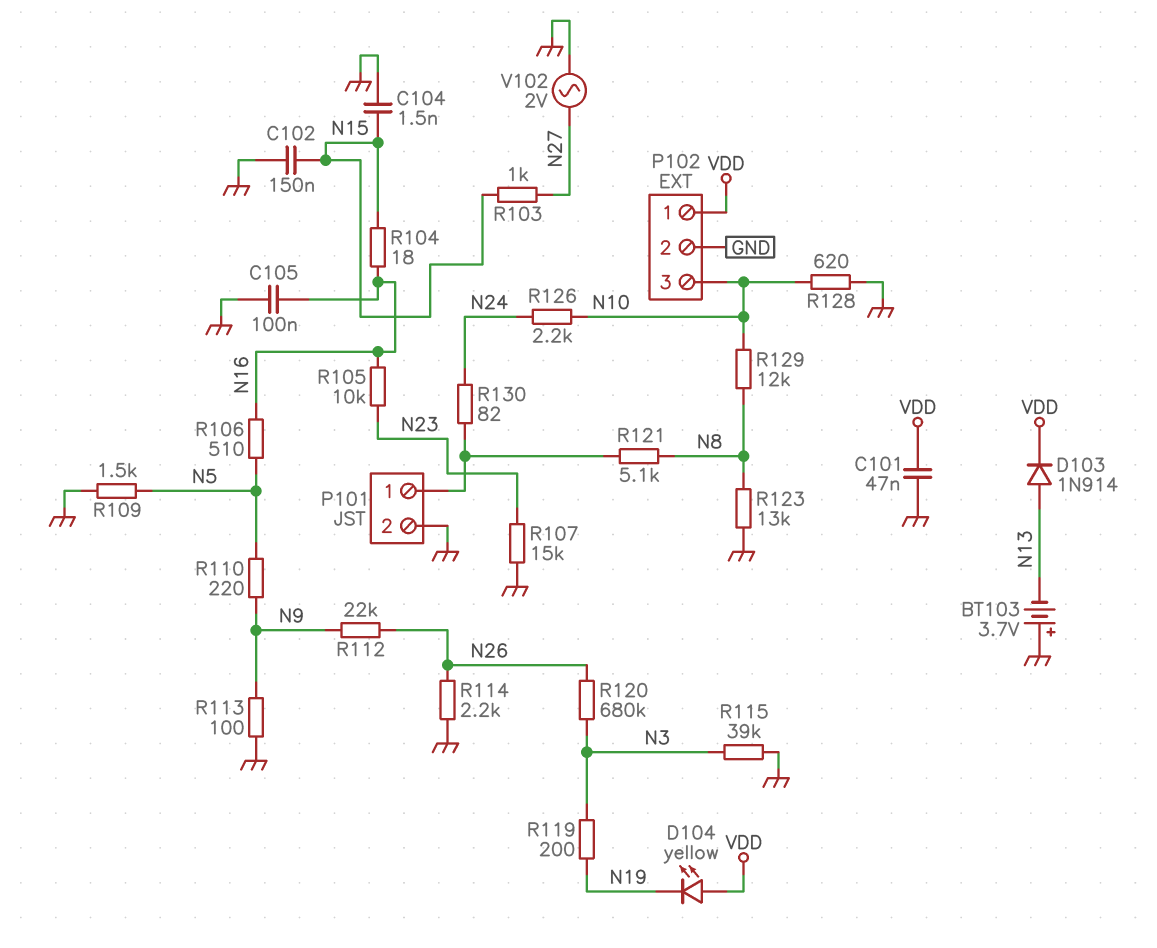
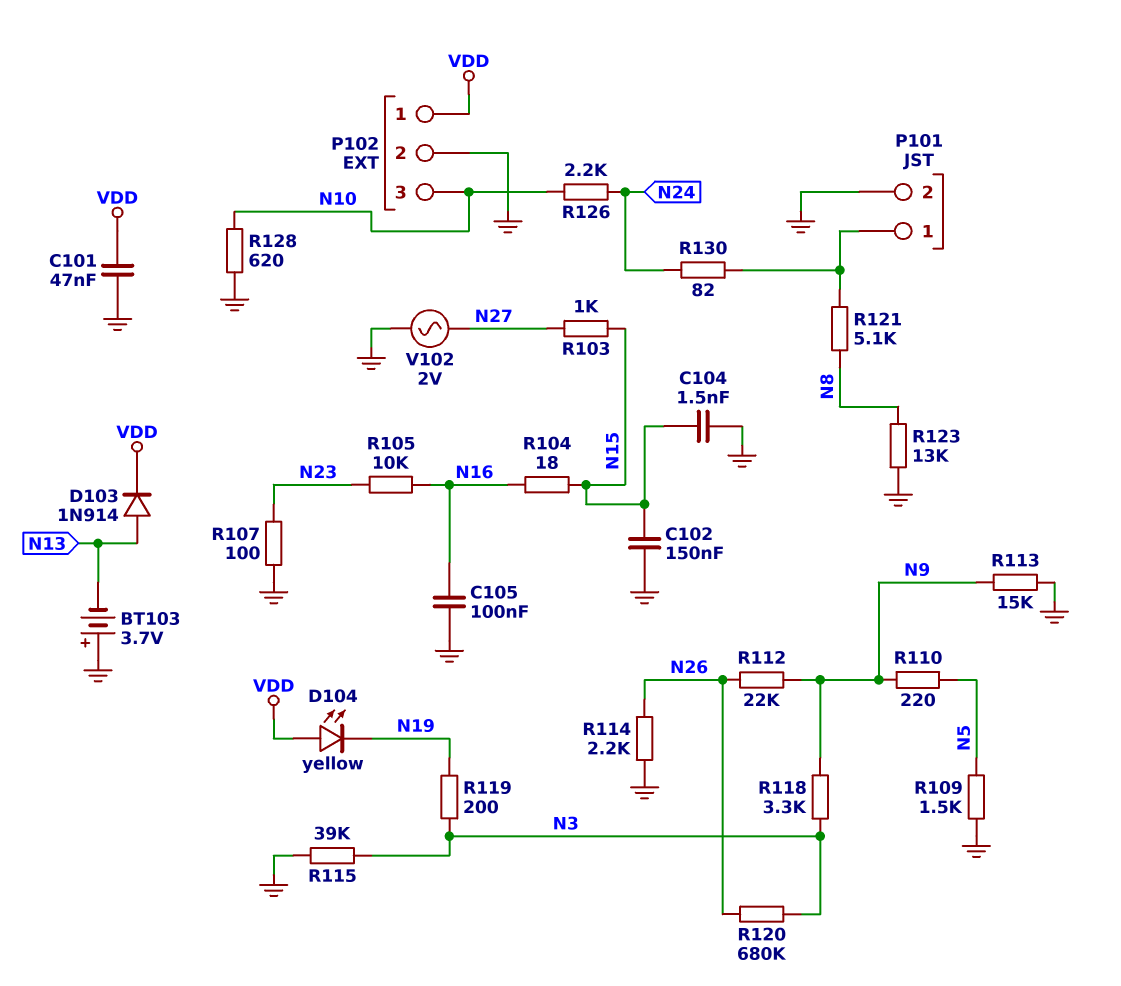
R106: 510 (N5, N16) -> none
R107: 15k (GND, N23) -> 100 (GND, N23)
R113: 100 (GND, N9) -> 15k (GND, N9)
R118: none -> 3.3k (N3, N9)
R129: 12k (N8, N10) -> none

